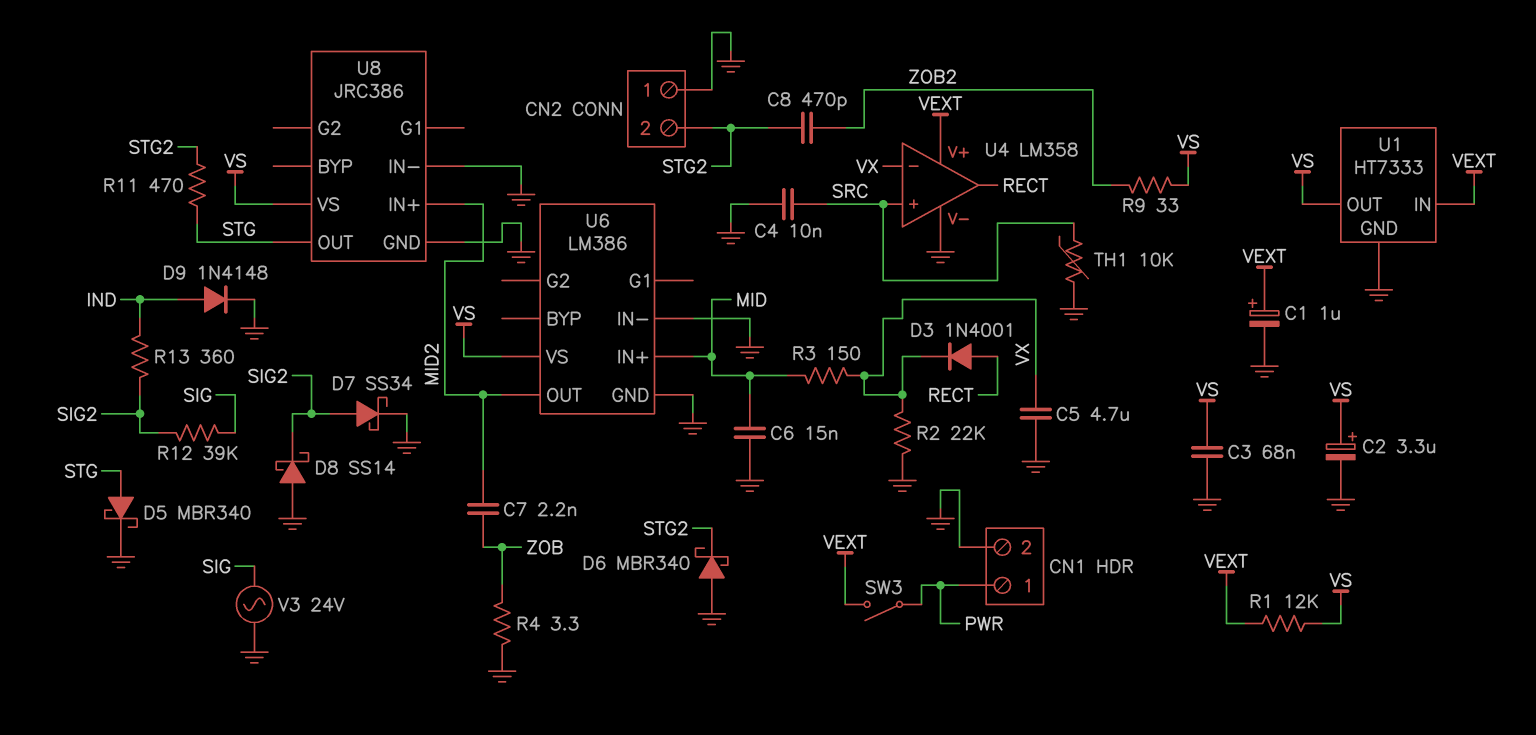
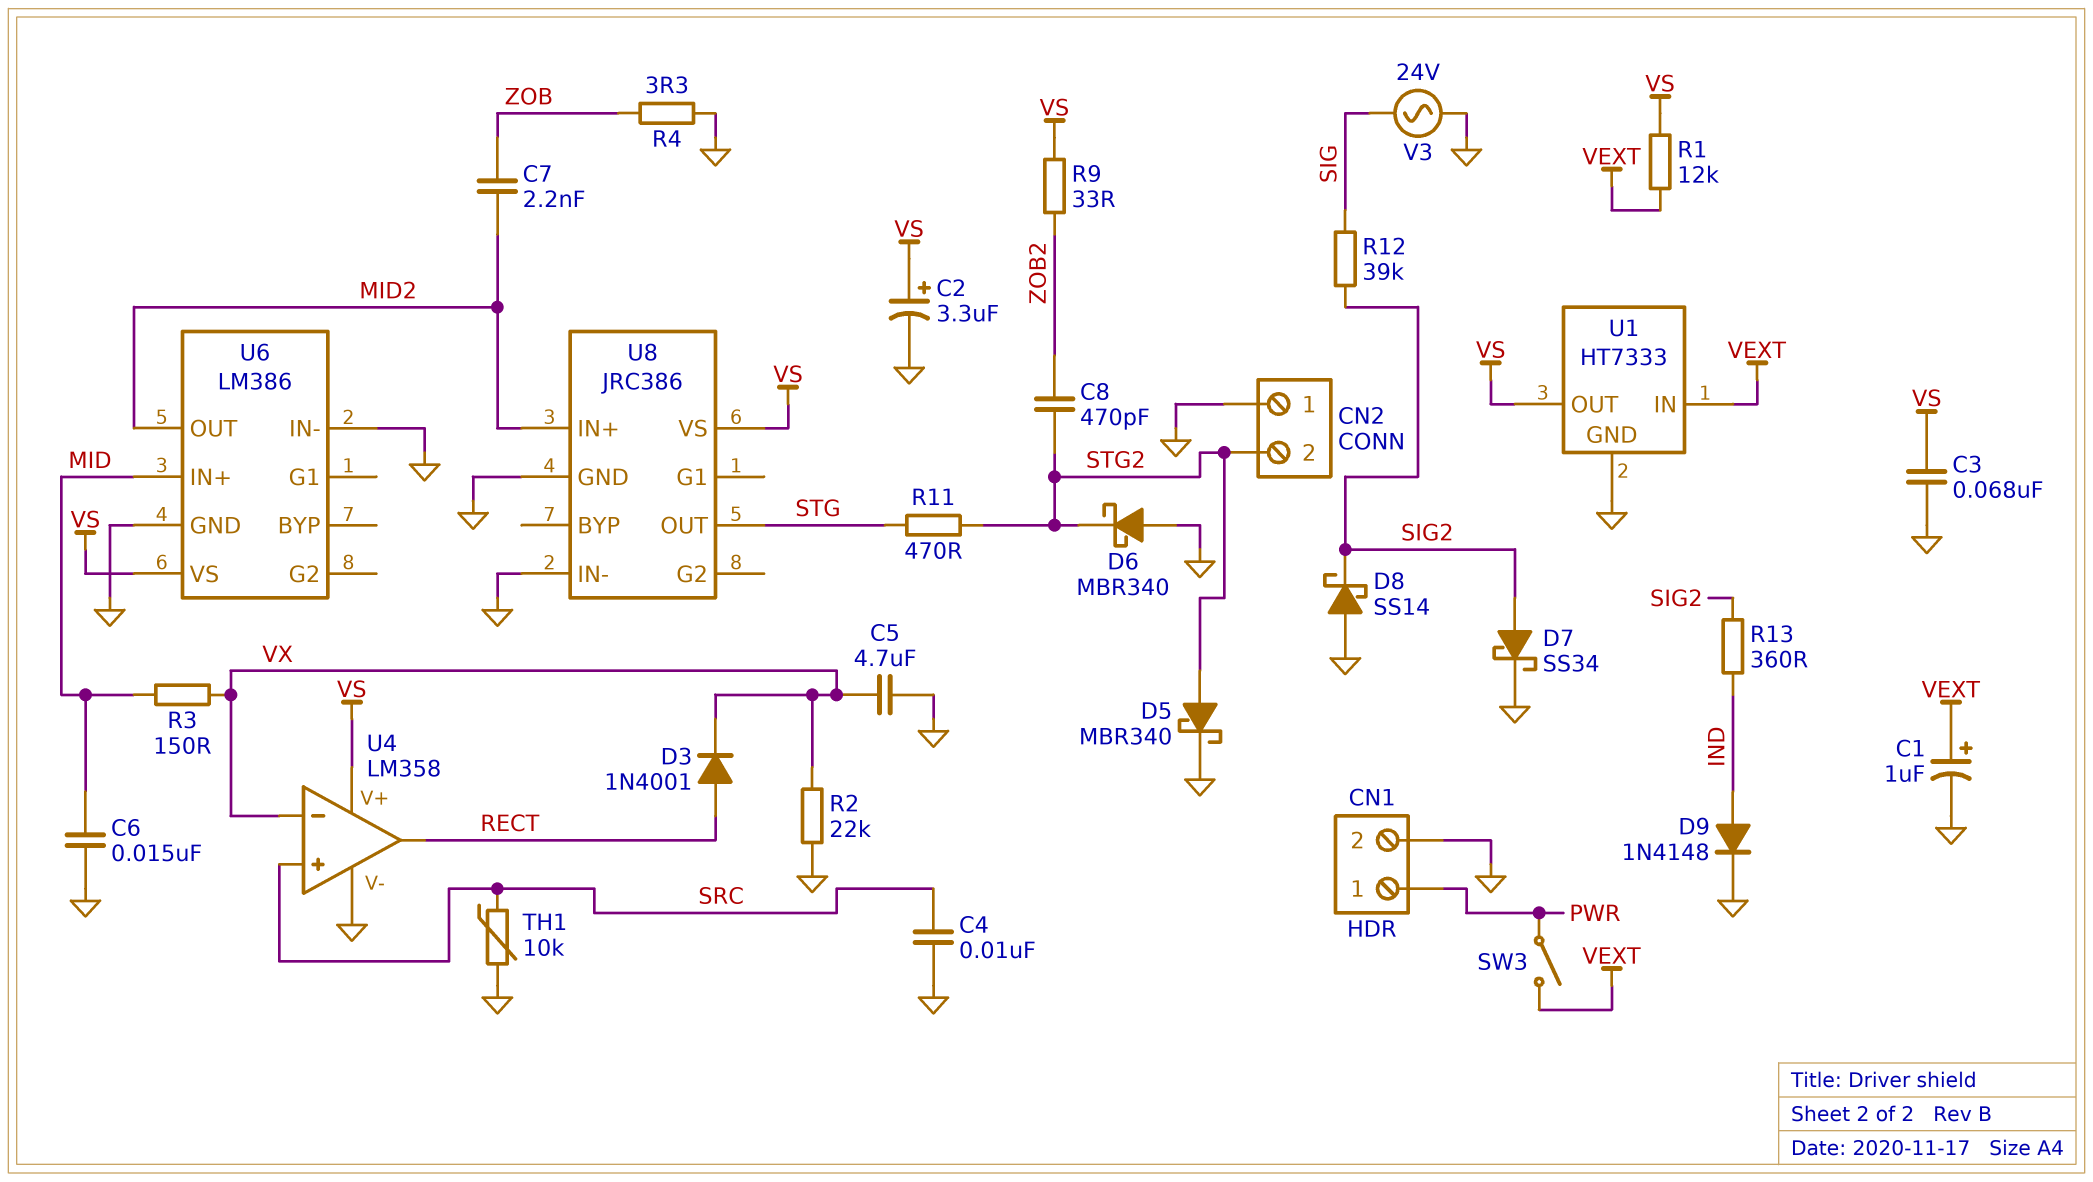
D5: schottky MBR340 (A STG, K GND) -> schottky MBR340 (A STG2, K GND)
U4 pin V+: VEXT -> VS

